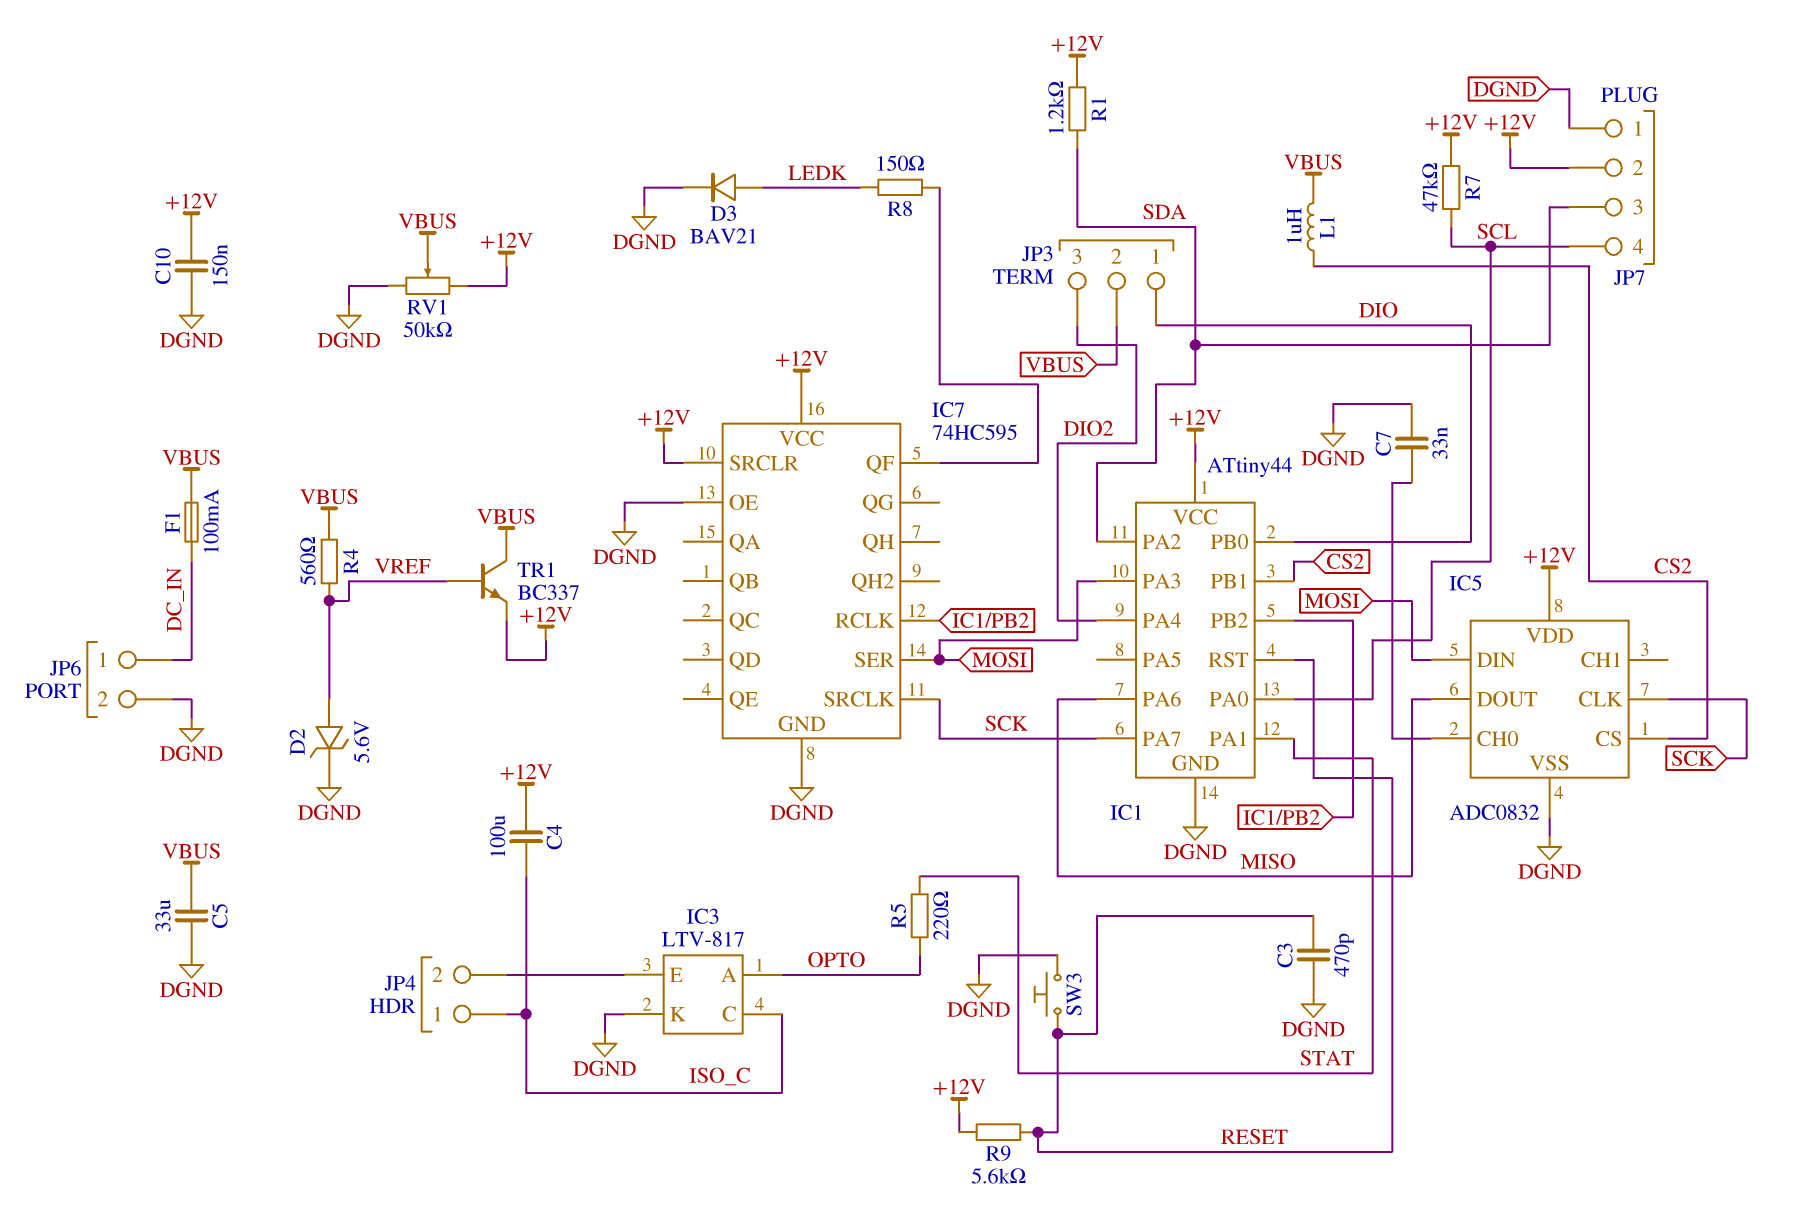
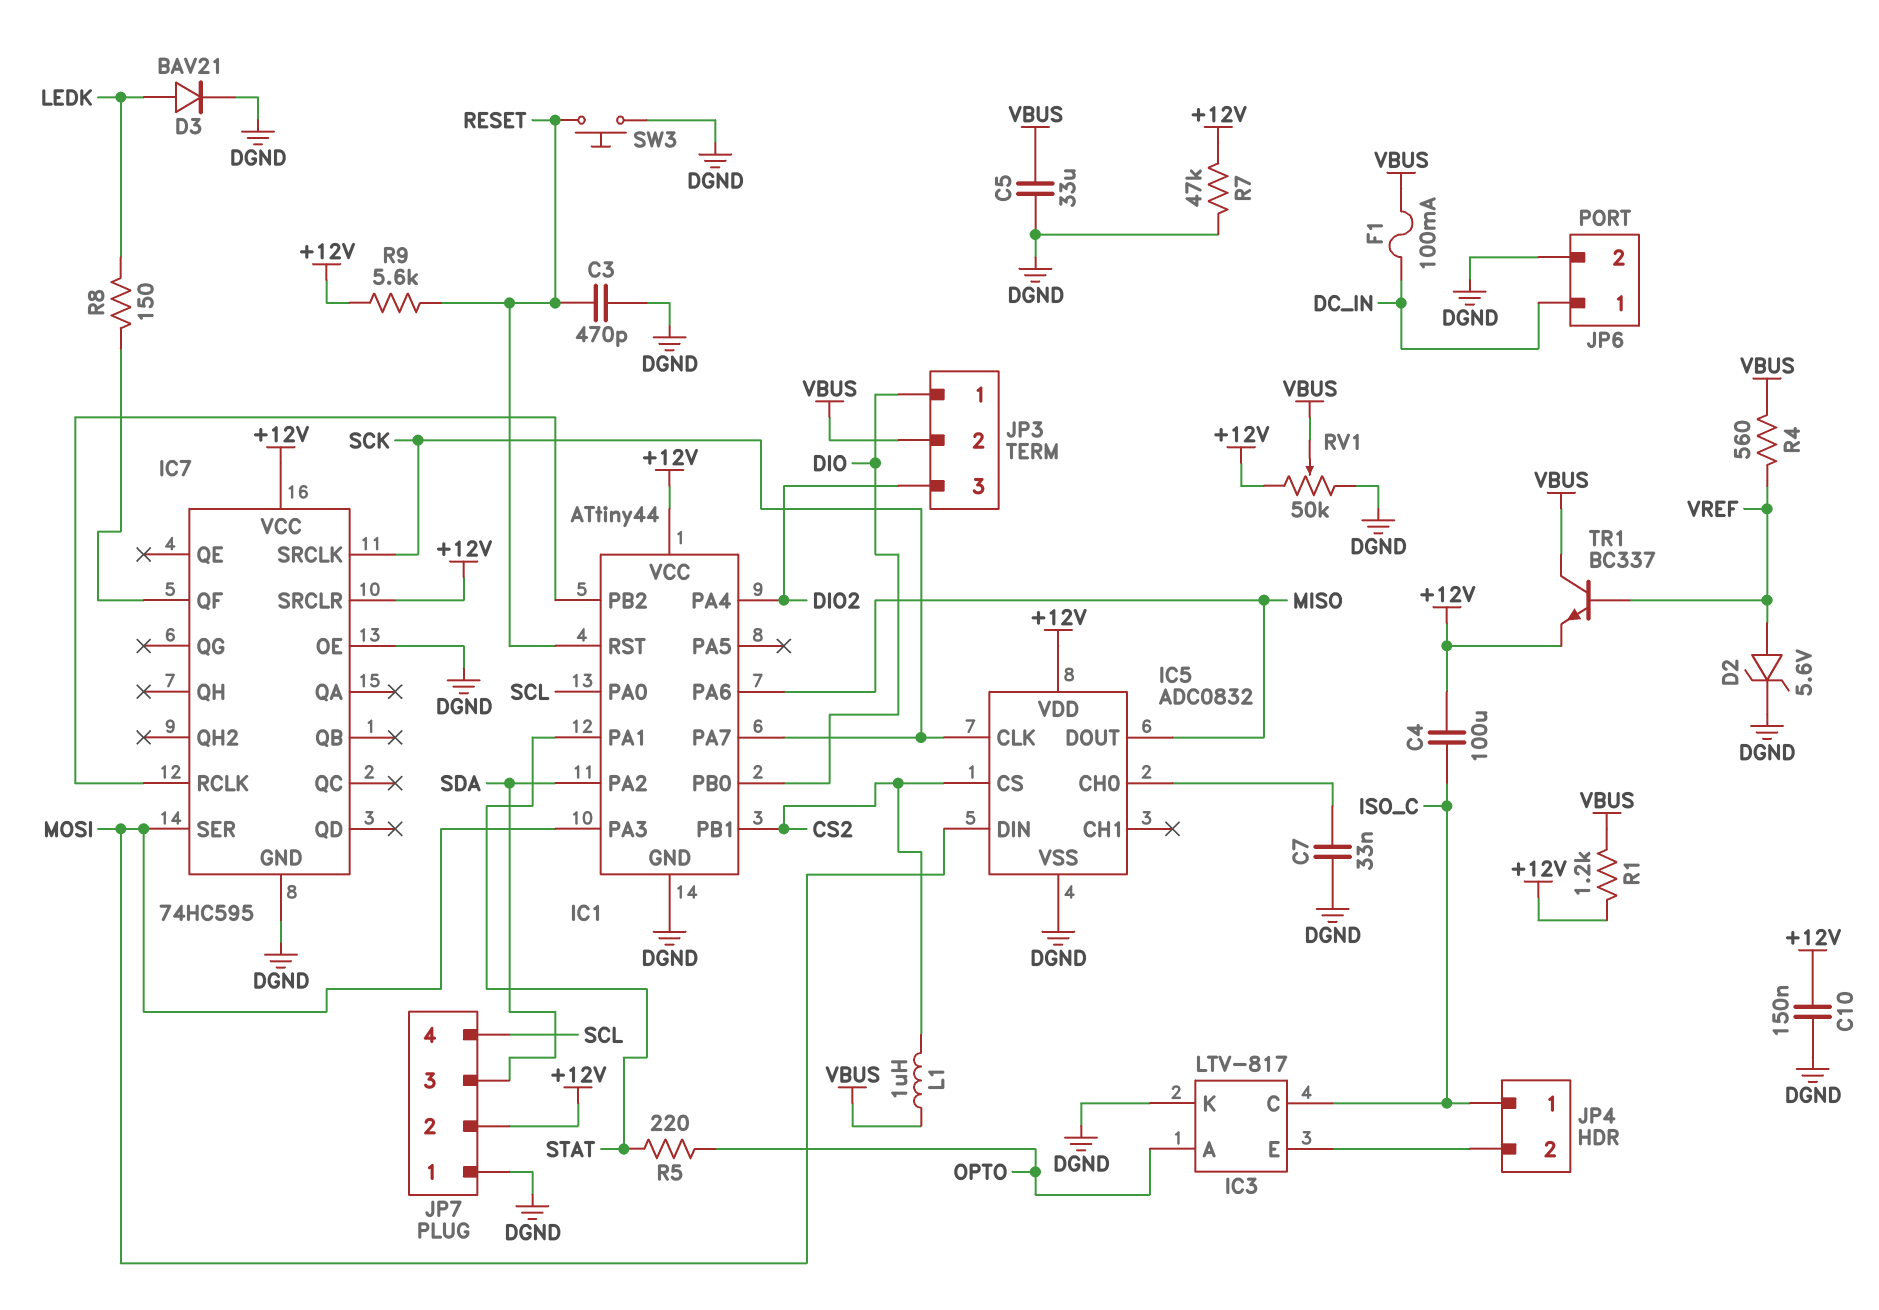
R1: 1.2k (+12V, SDA) -> 1.2k (+12V, VBUS)
R7: 47k (+12V, SCL) -> 47k (+12V, DGND)

